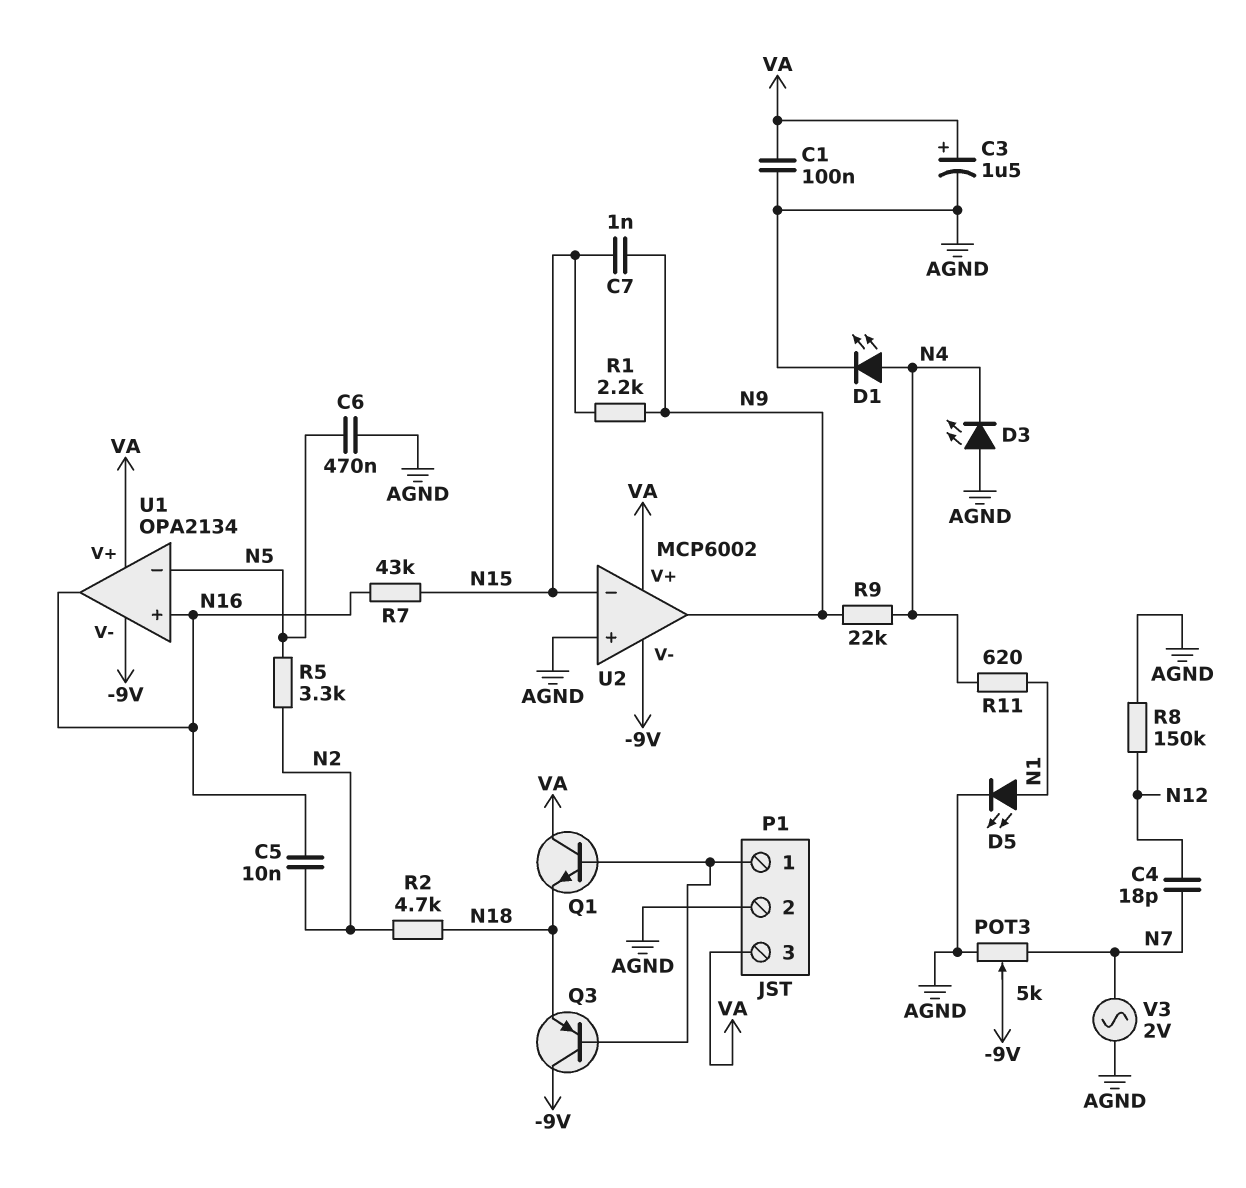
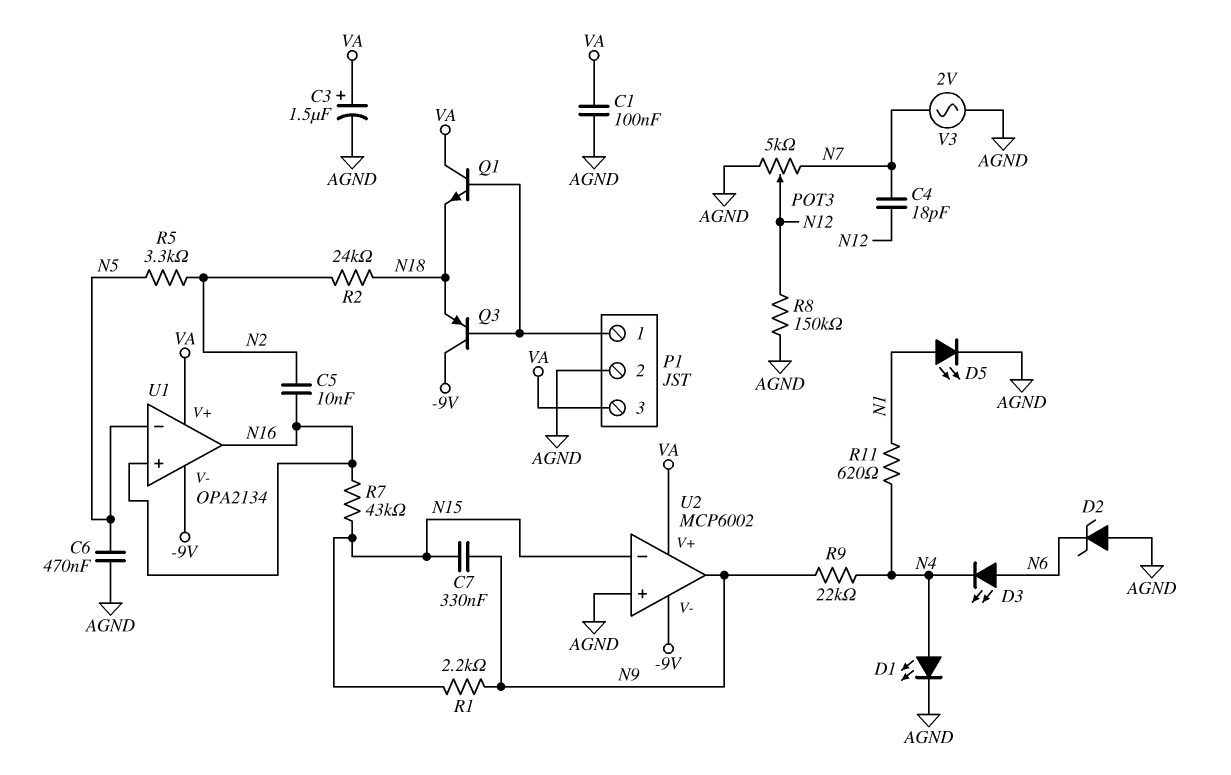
C7: 1nF (N9, N15) -> 330nF (N9, N15)
D2: none -> zener (A AGND, K N6)
D3: LED (A AGND, K N4) -> LED (A N6, K N4)
POT3: 5k (AGND, N7, wiper -9V) -> 5k (AGND, N7, wiper N12)
R2: 4.7k (N2, N18) -> 24k (N2, N18)

